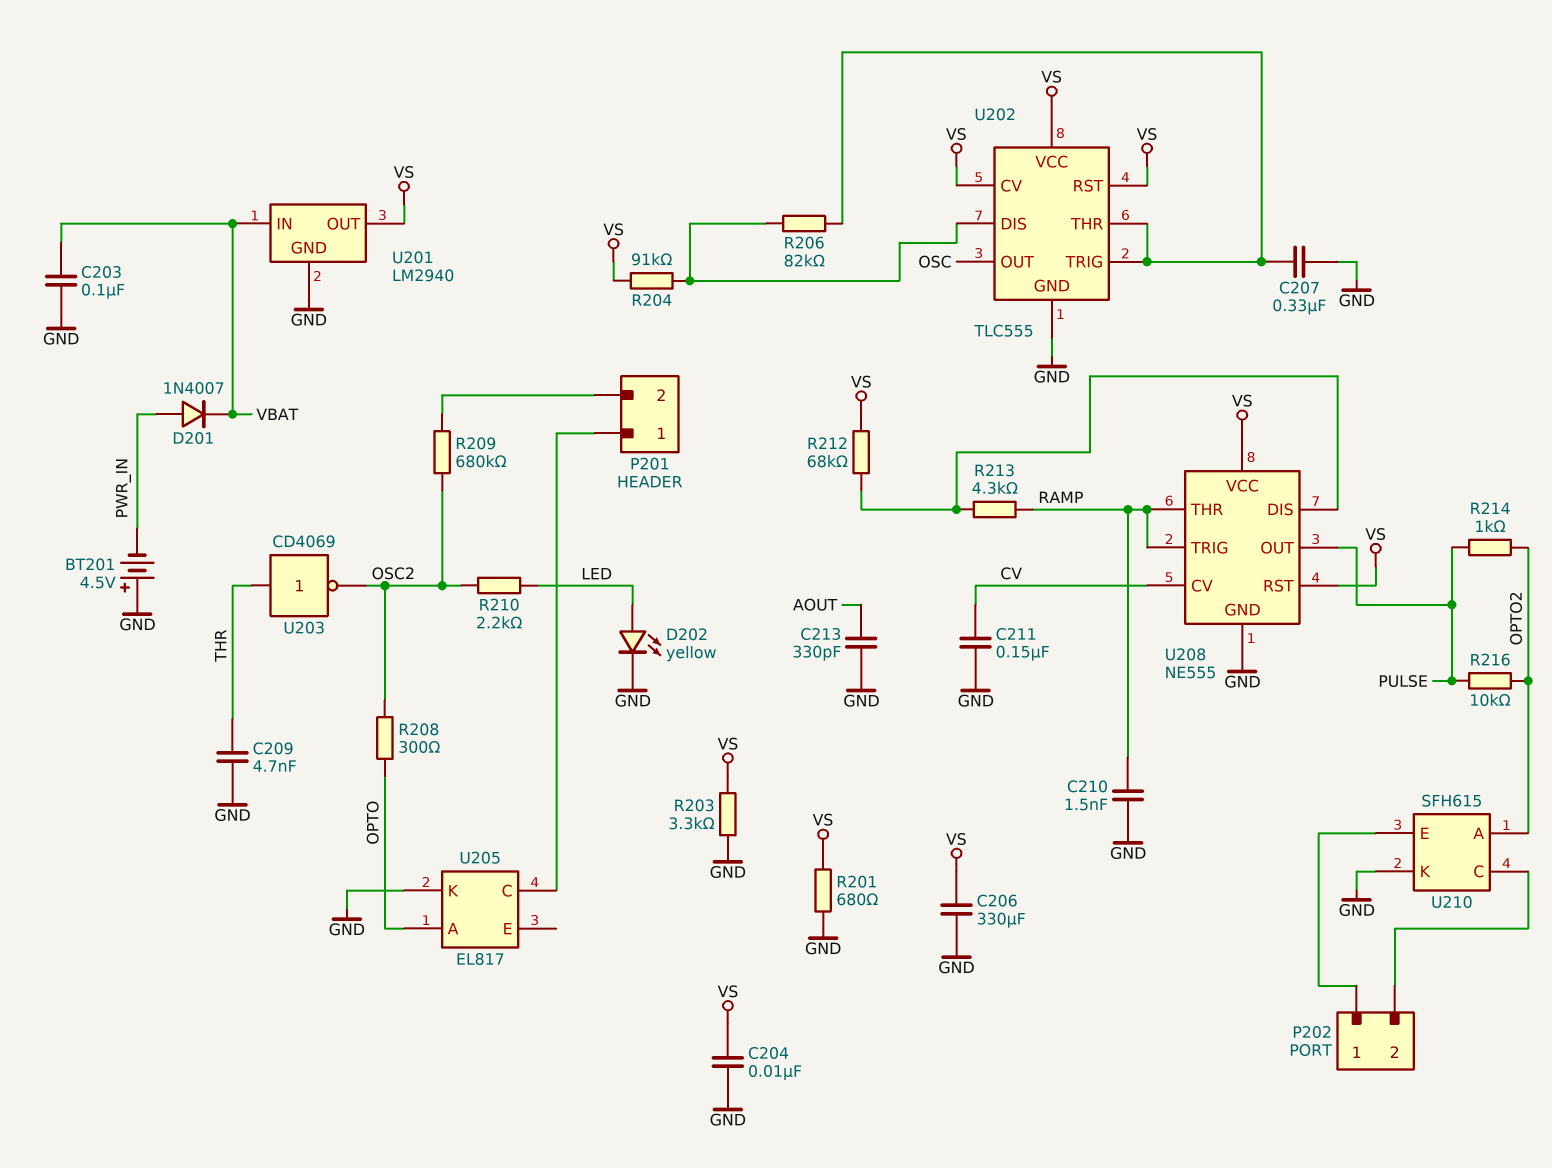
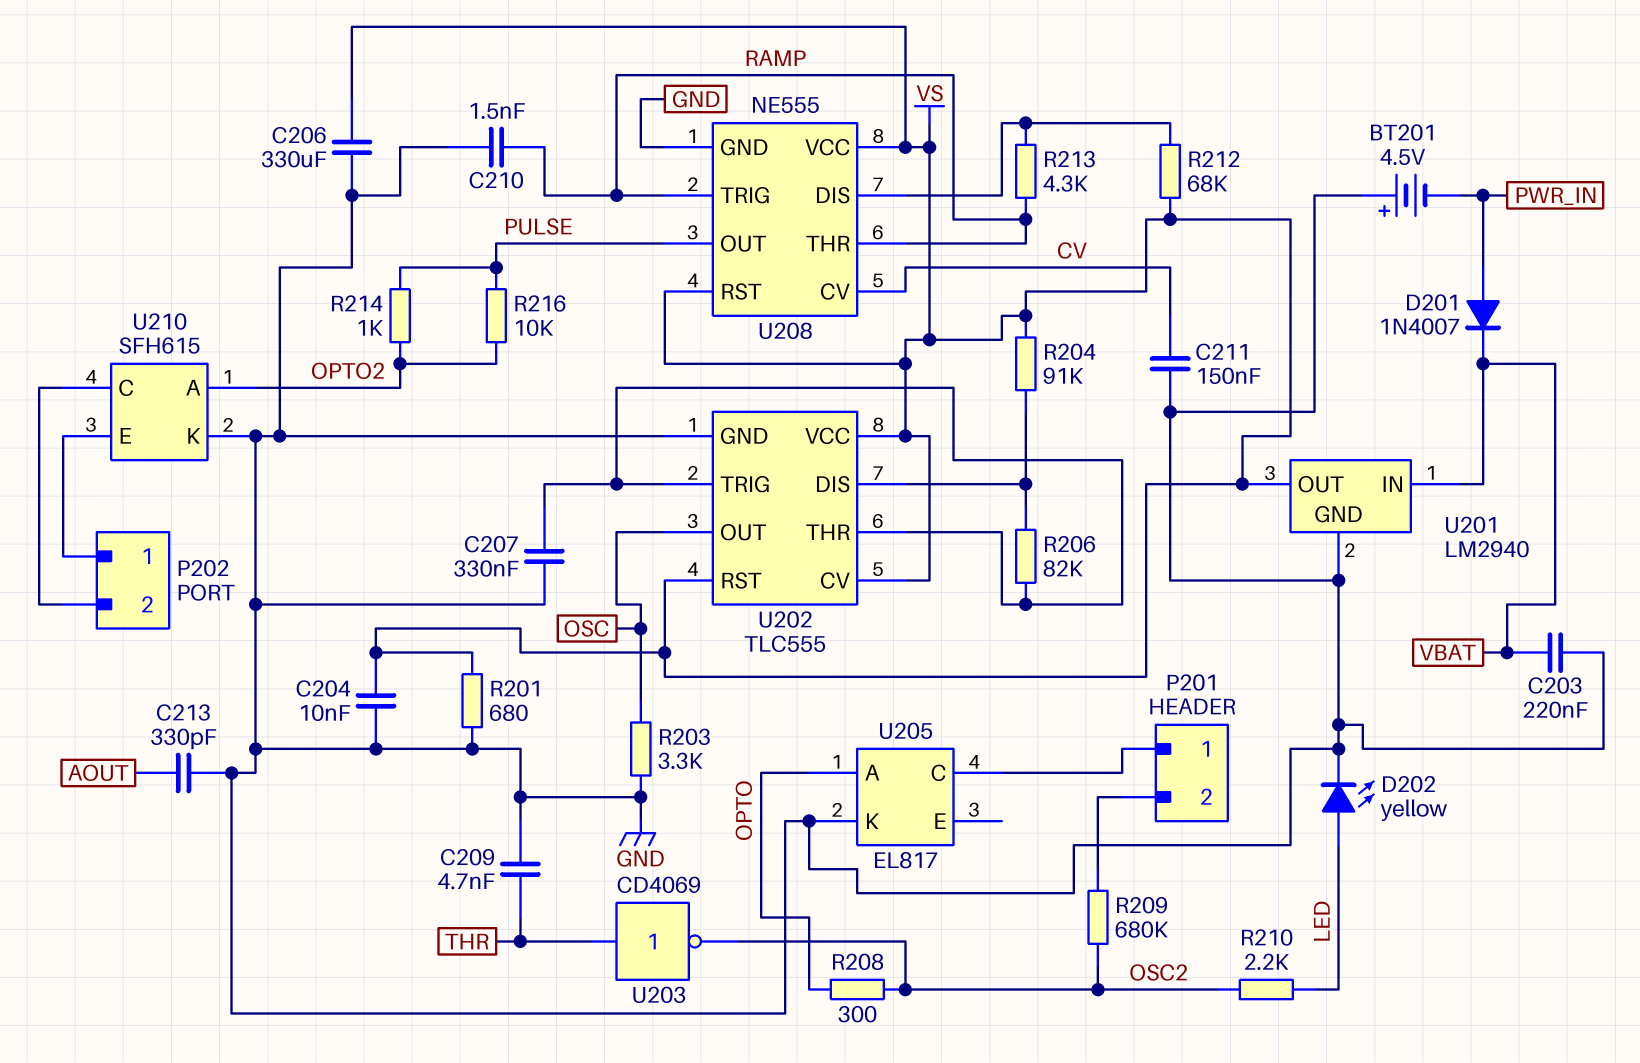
C203: 100nF (GND, VBAT) -> 220nF (GND, VBAT)
R203: 3.3k (GND, VS) -> 3.3k (GND, OSC)

